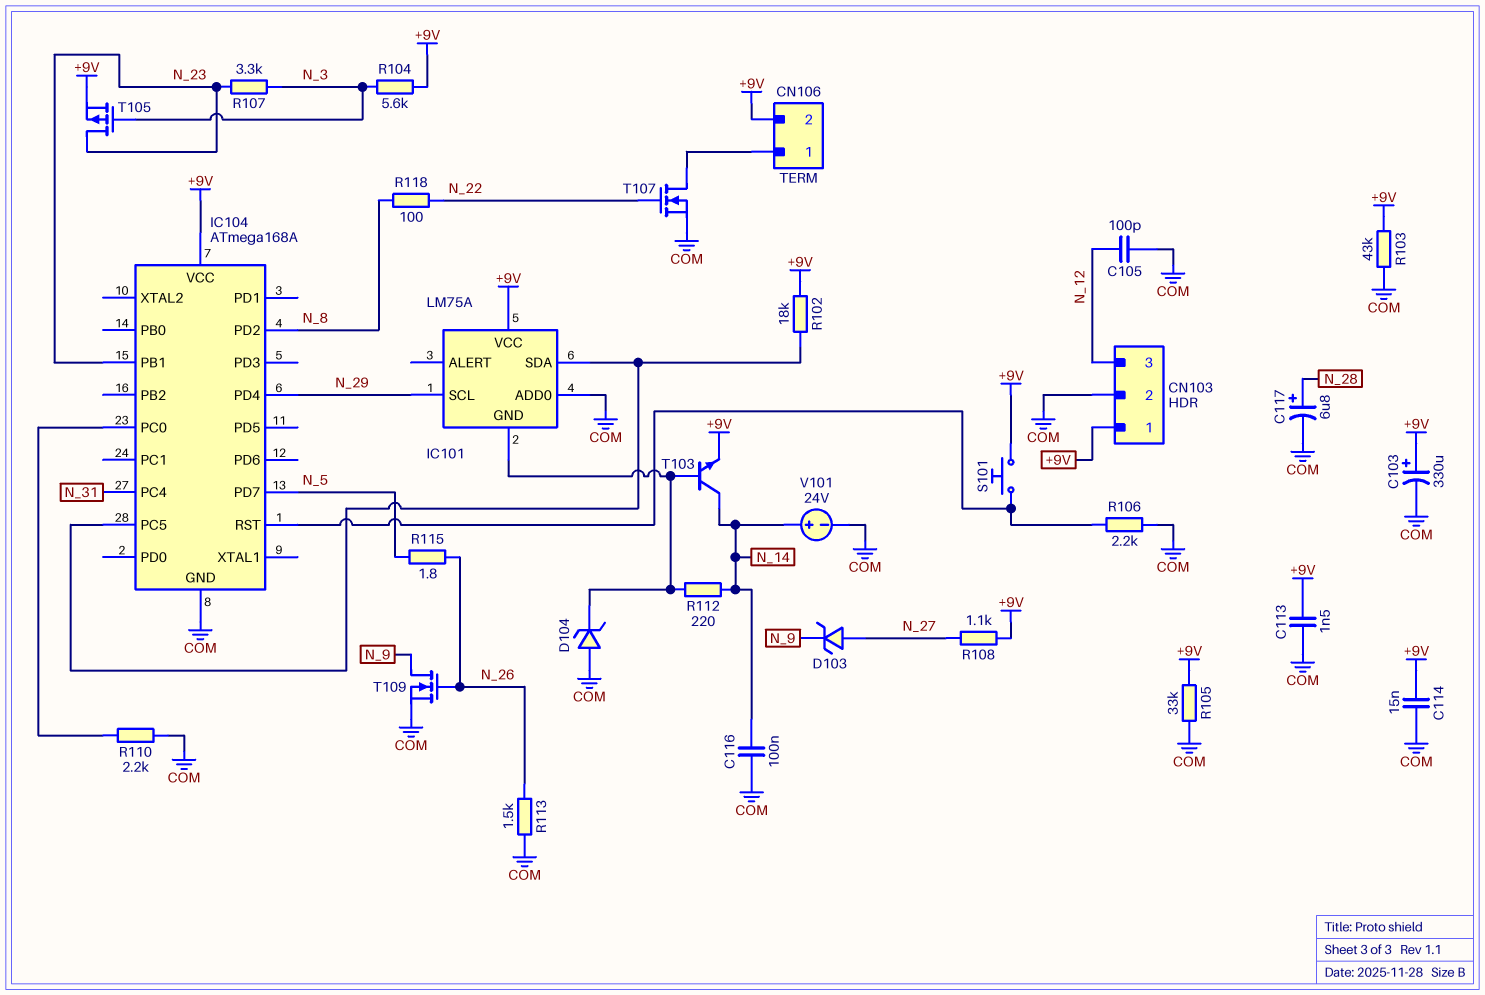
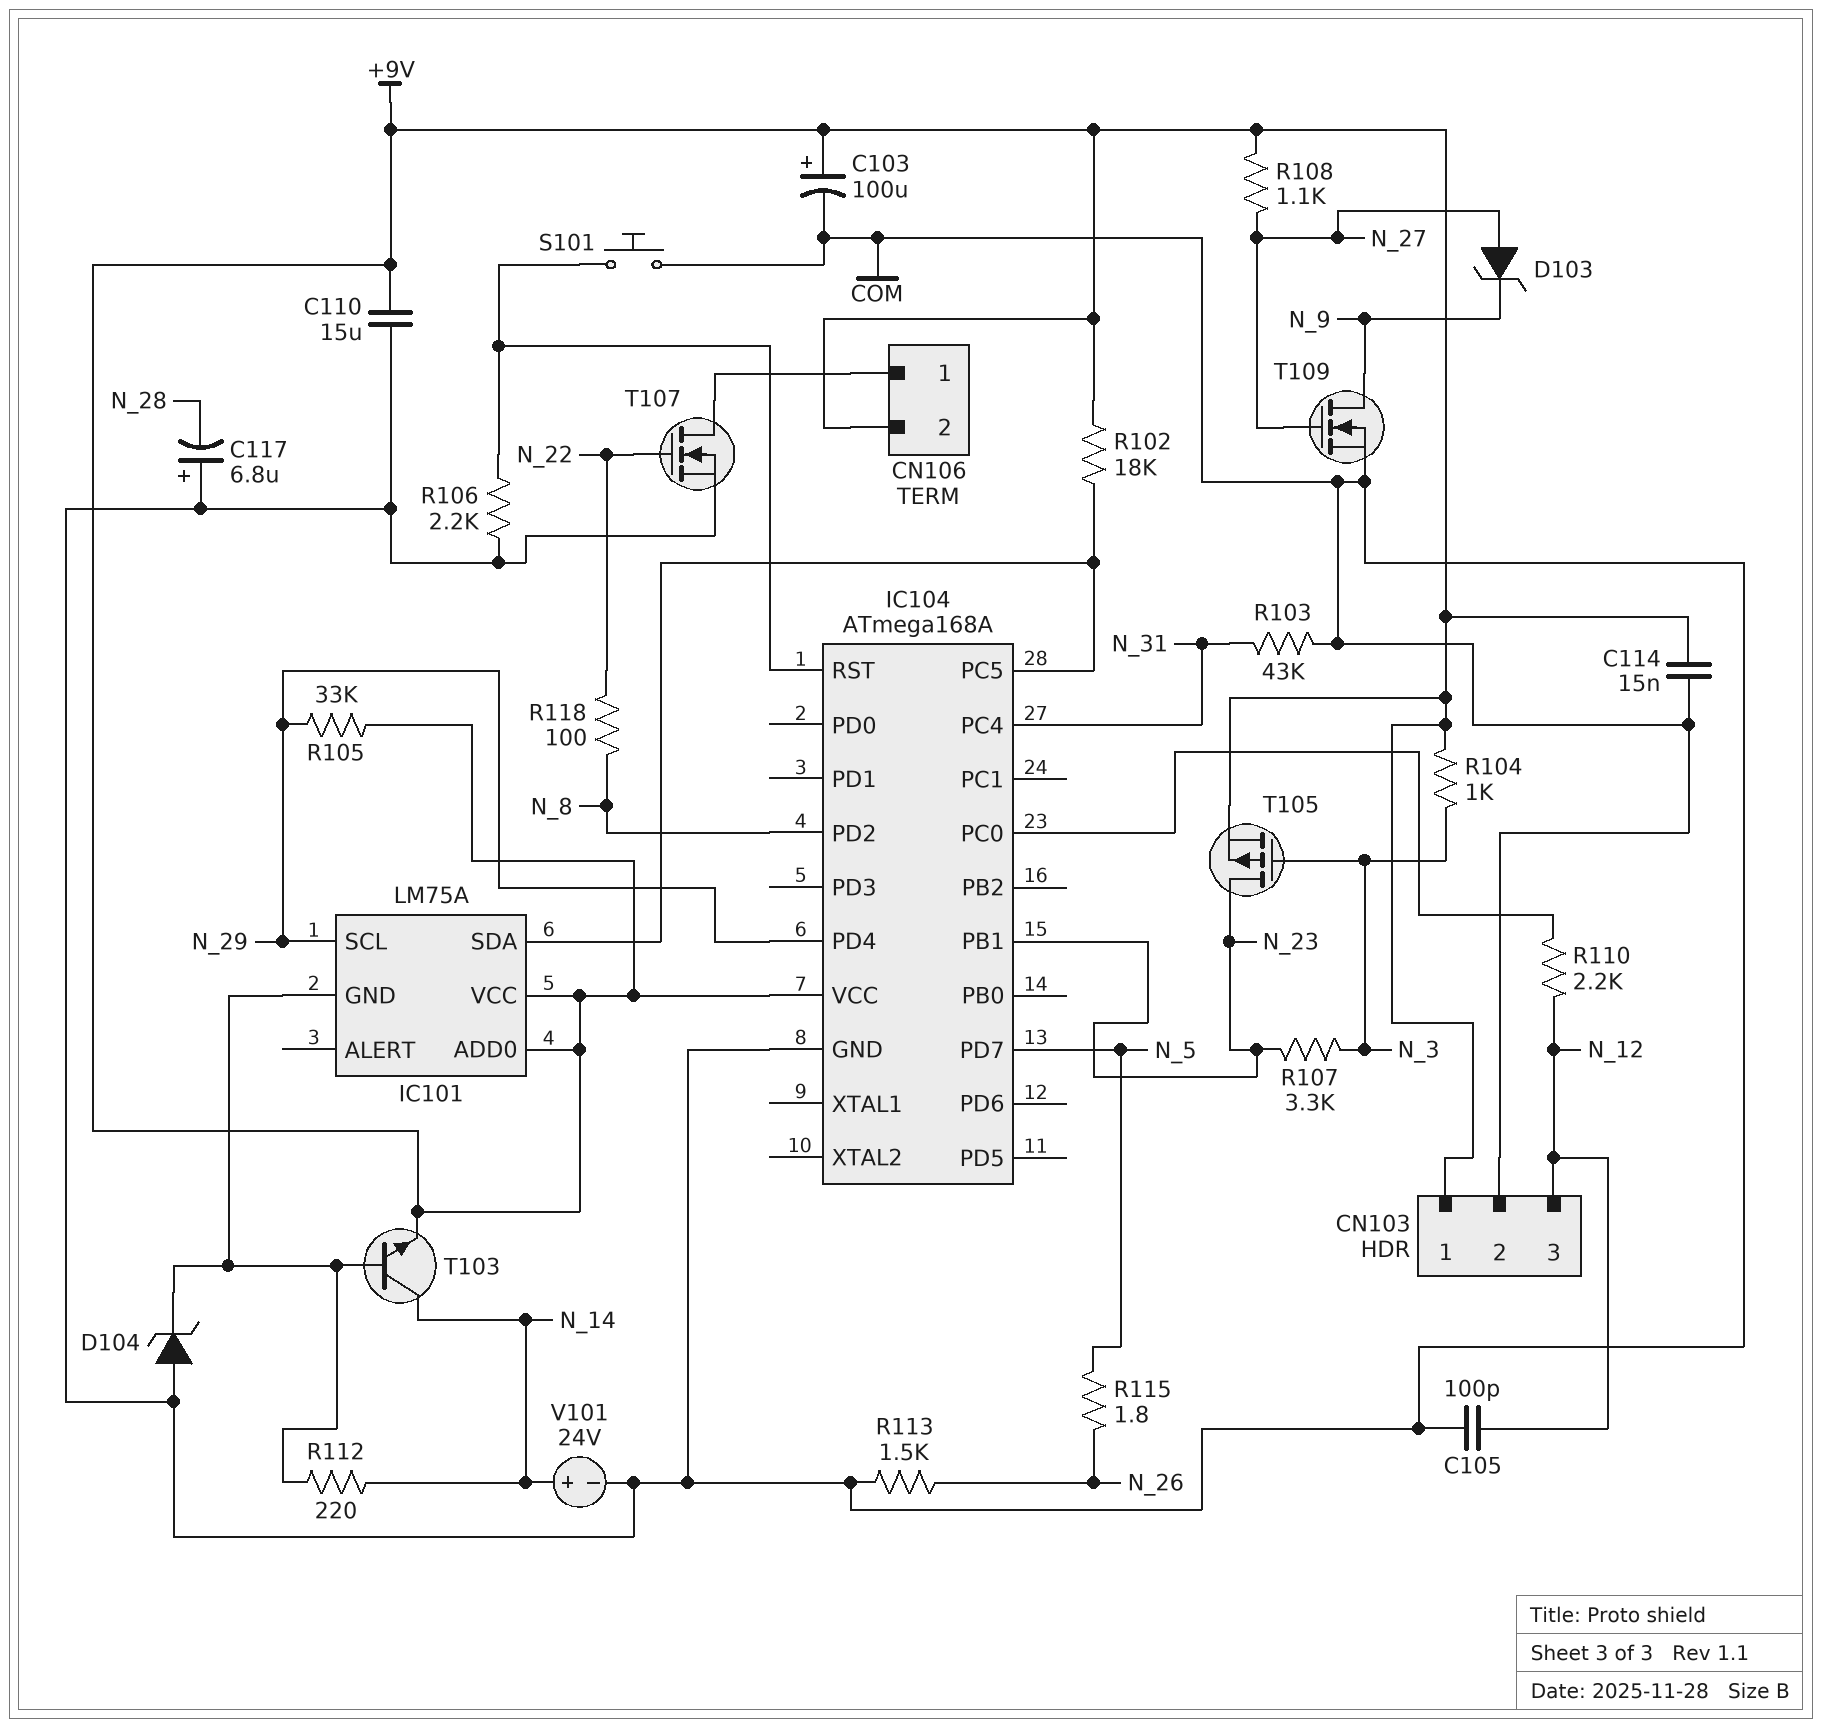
C103: 330uF (plus +9V, minus COM) -> 100uF (plus +9V, minus COM)
C110: none -> 15uF (+9V, COM)
C113: 1.5nF (+9V, COM) -> none
C116: 100nF (COM, N_14) -> none
C117: 6.8uF (plus N_28, minus COM) -> 6.8uF (plus COM, minus N_28)
IC101 pin ADD0: COM -> +9V
R103: 43k (+9V, COM) -> 43k (COM, N_31)
R104: 5.6k (+9V, N_3) -> 1k (+9V, N_3)
R105: 33k (+9V, COM) -> 33k (+9V, N_29)
R110: 2.2k (COM, IC104/PC0) -> 2.2k (IC104/PC0, N_12)
S101: button (+9V, IC104/RST) -> button (COM, IC104/RST)
T109: NMOS (G N_26, D N_9, S COM) -> NMOS (G N_27, D N_9, S COM)

